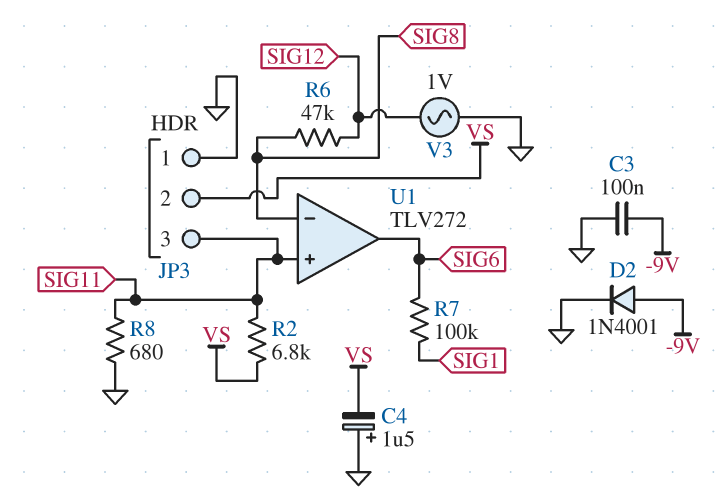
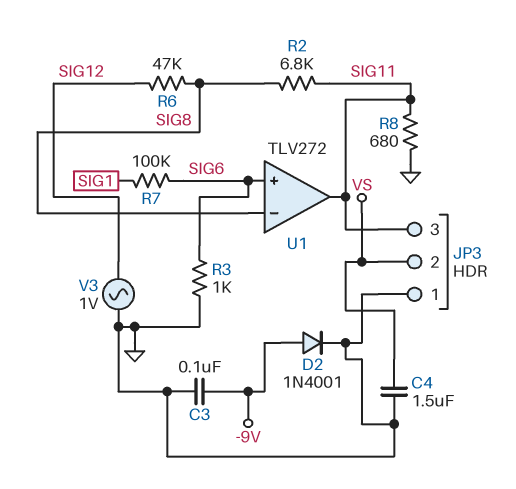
C4: 1.5uF (plus GND, minus VS) -> 1.5uF (GND, VS)
R2: 6.8k (SIG11, VS) -> 6.8k (SIG8, SIG11)
R3: none -> 1k (GND, SIG6)
U1 pin in+: SIG11 -> SIG6
U1 pin out: SIG6 -> SIG11

